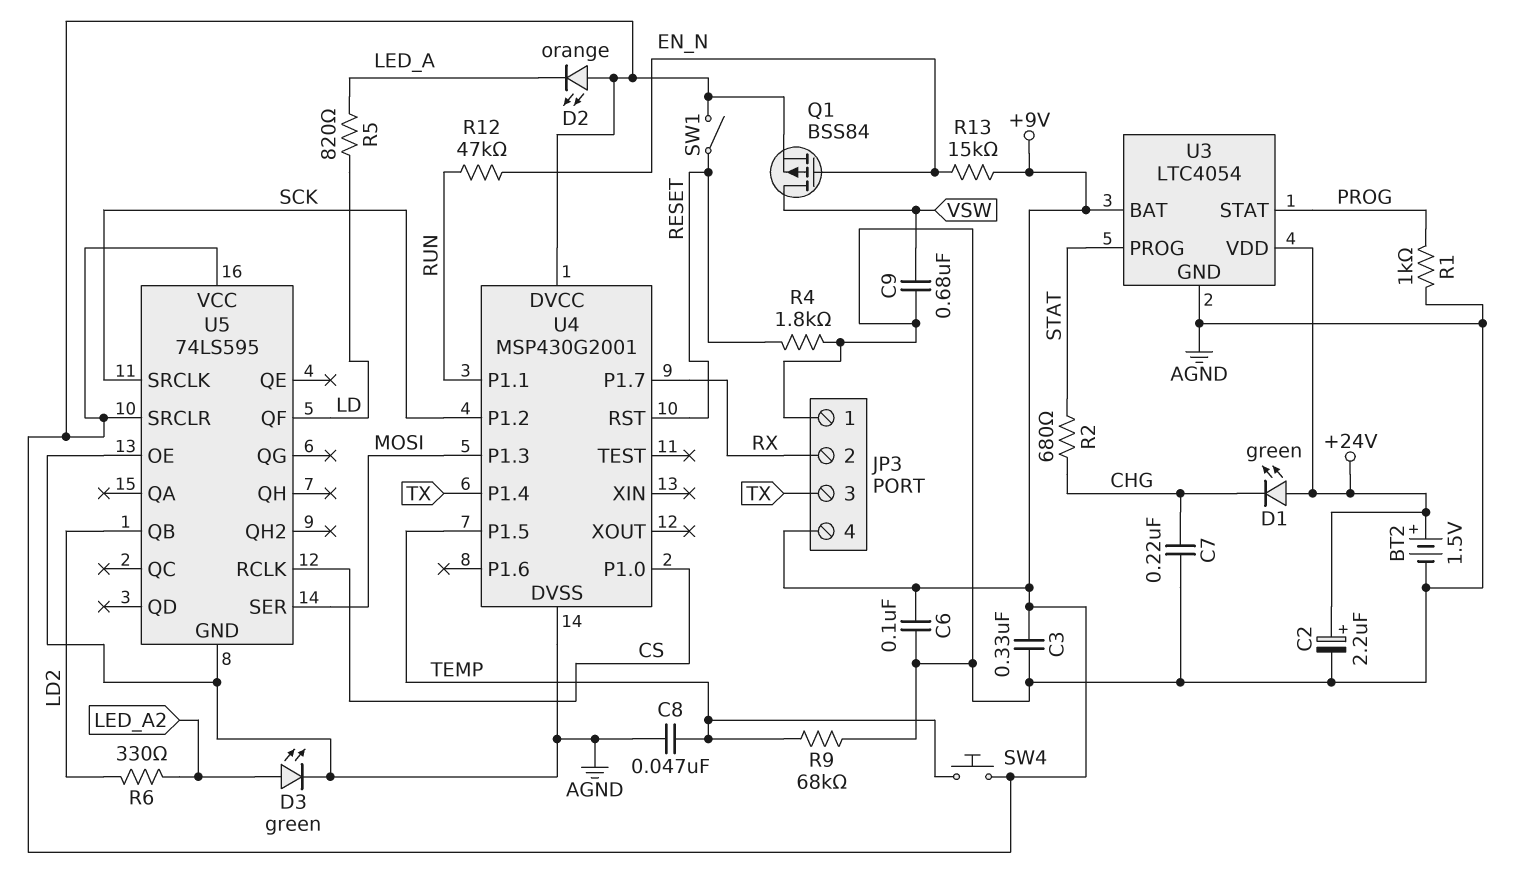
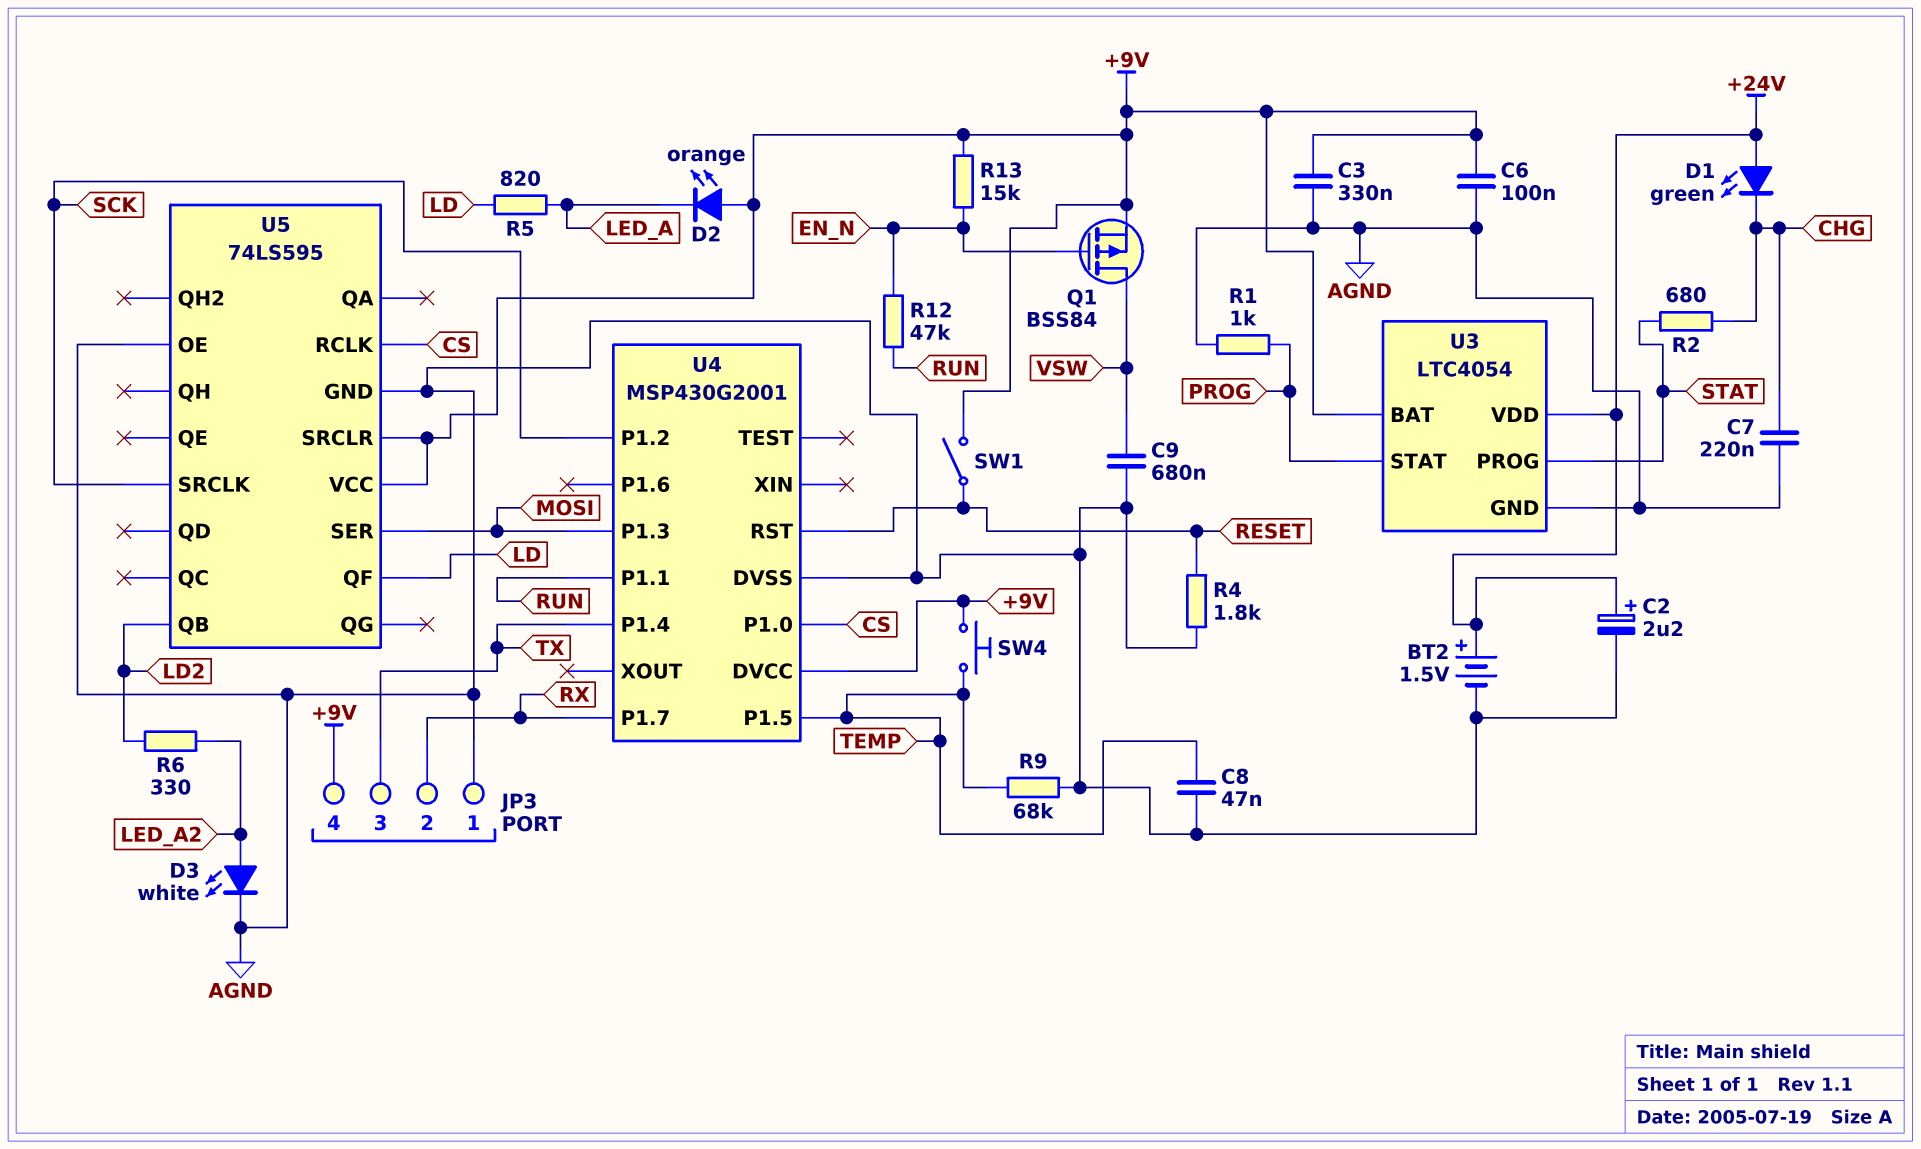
D3: LED green (A LED_A2, K AGND) -> LED white (A LED_A2, K AGND)

